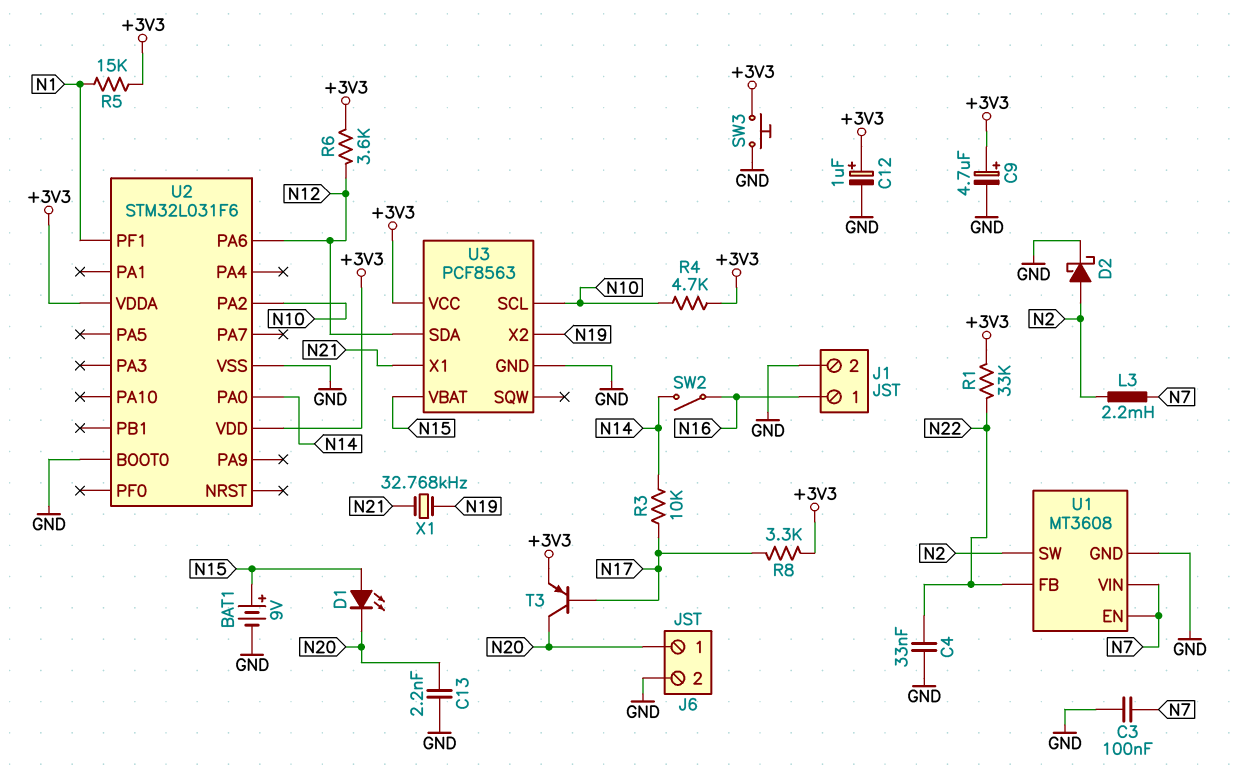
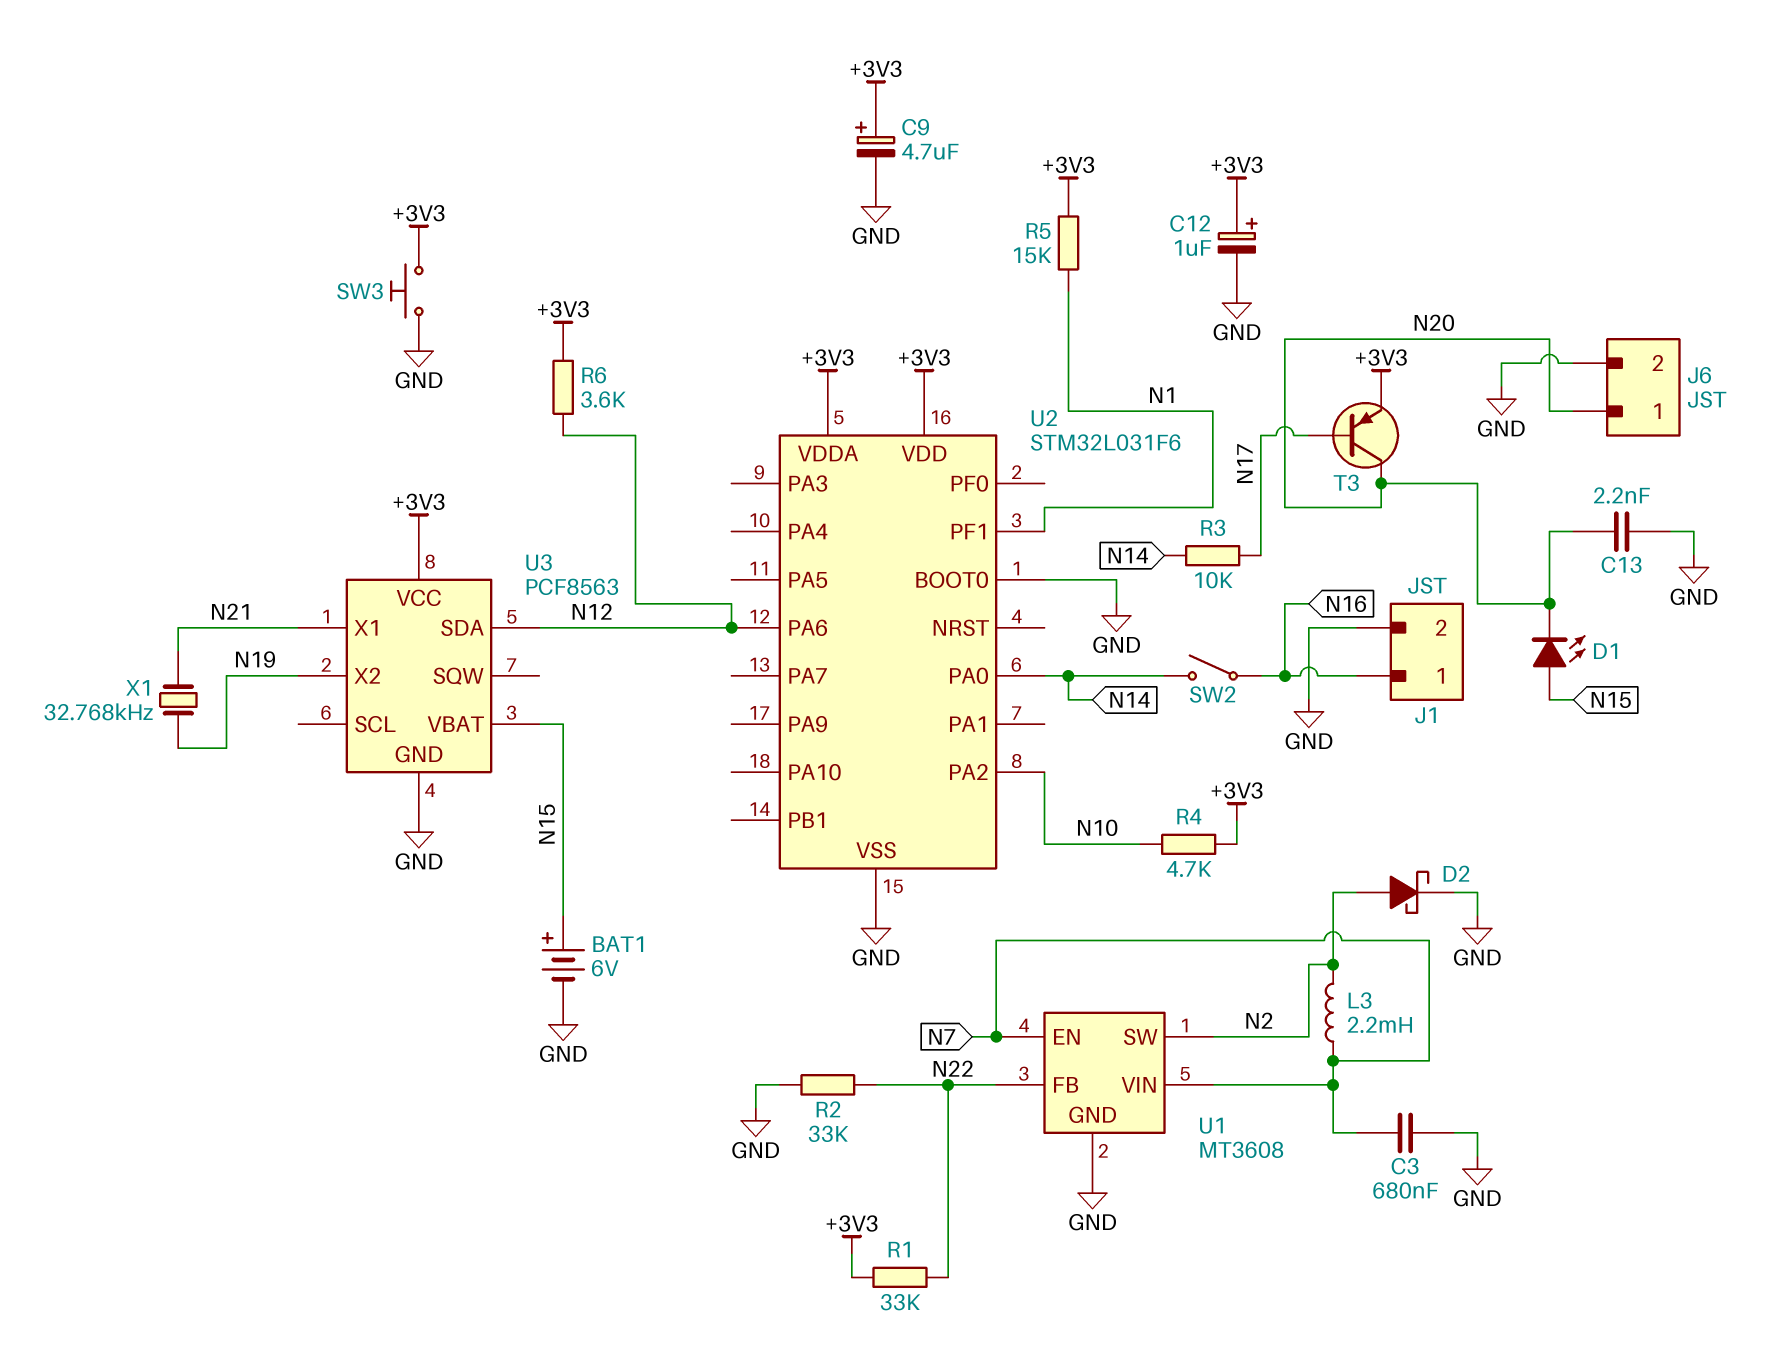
BAT1: 9V (plus N15, minus GND) -> 6V (plus N15, minus GND)
C3: 100nF (GND, N7) -> 680nF (GND, N7)
C4: 33nF (GND, N22) -> none
R2: none -> 33k (GND, N22)
R8: 3.3k (+3V3, N17) -> none
U3 pin SCL: N10 -> none

